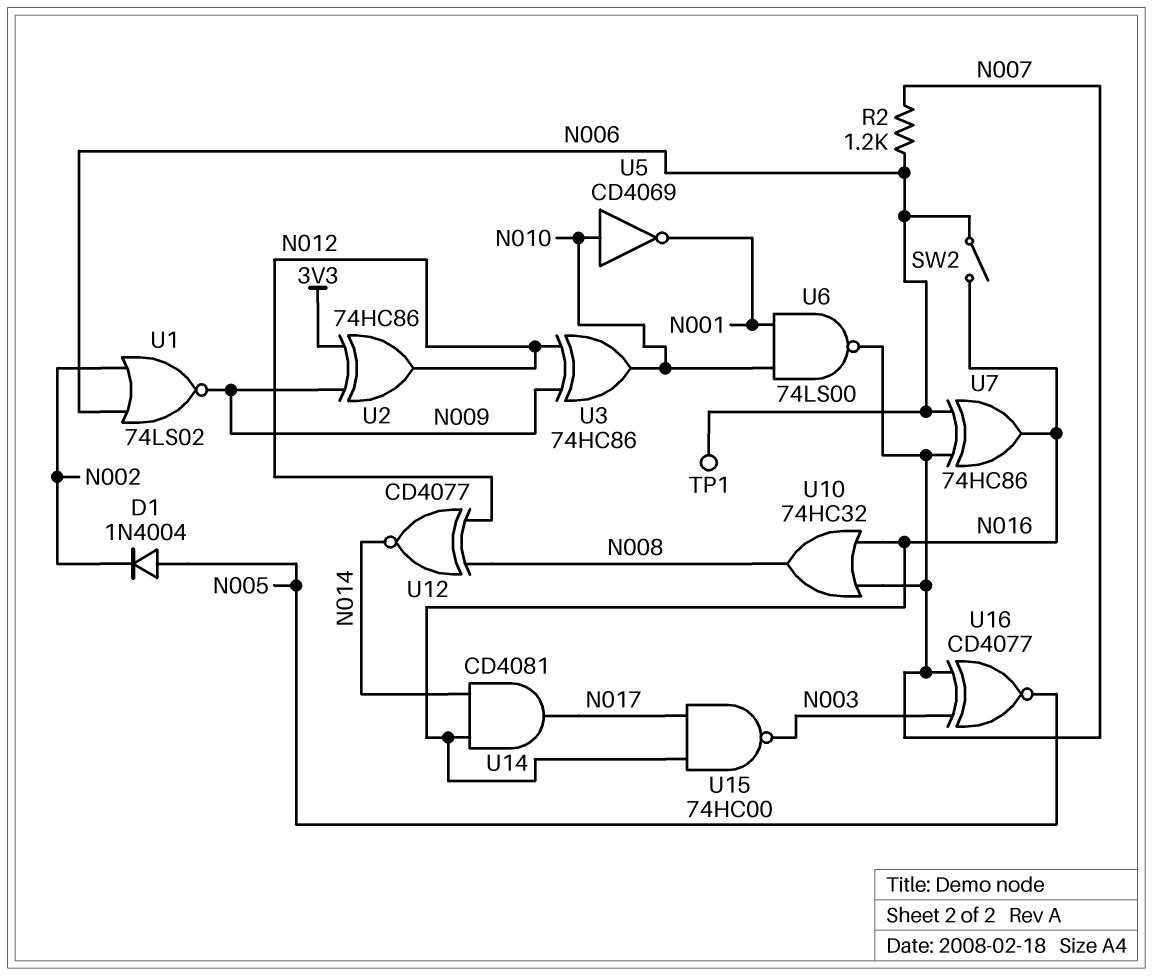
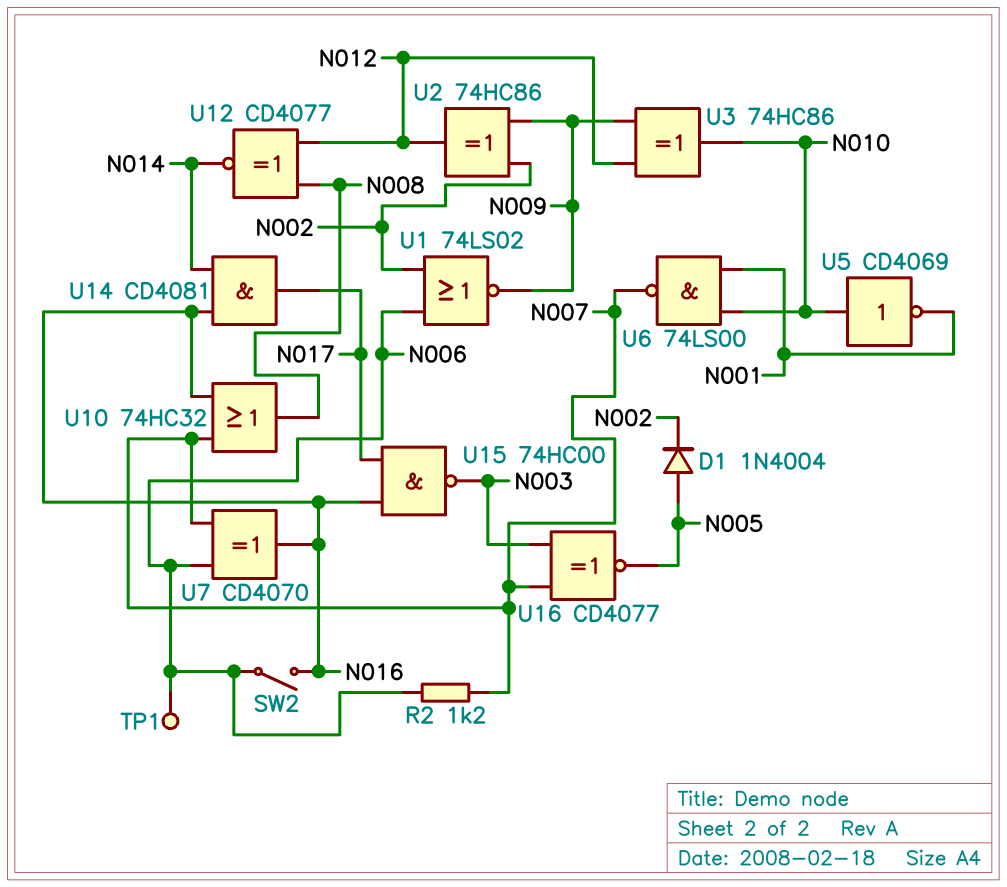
U2: XOR 74HC86 (in 3V3, in N009, out N012) -> XOR 74HC86 (in N002, in N009, out N012)
U7: XOR 74HC86 (in N006, in N007, out N016) -> XOR CD4070 (in N006, in N007, out N016)

